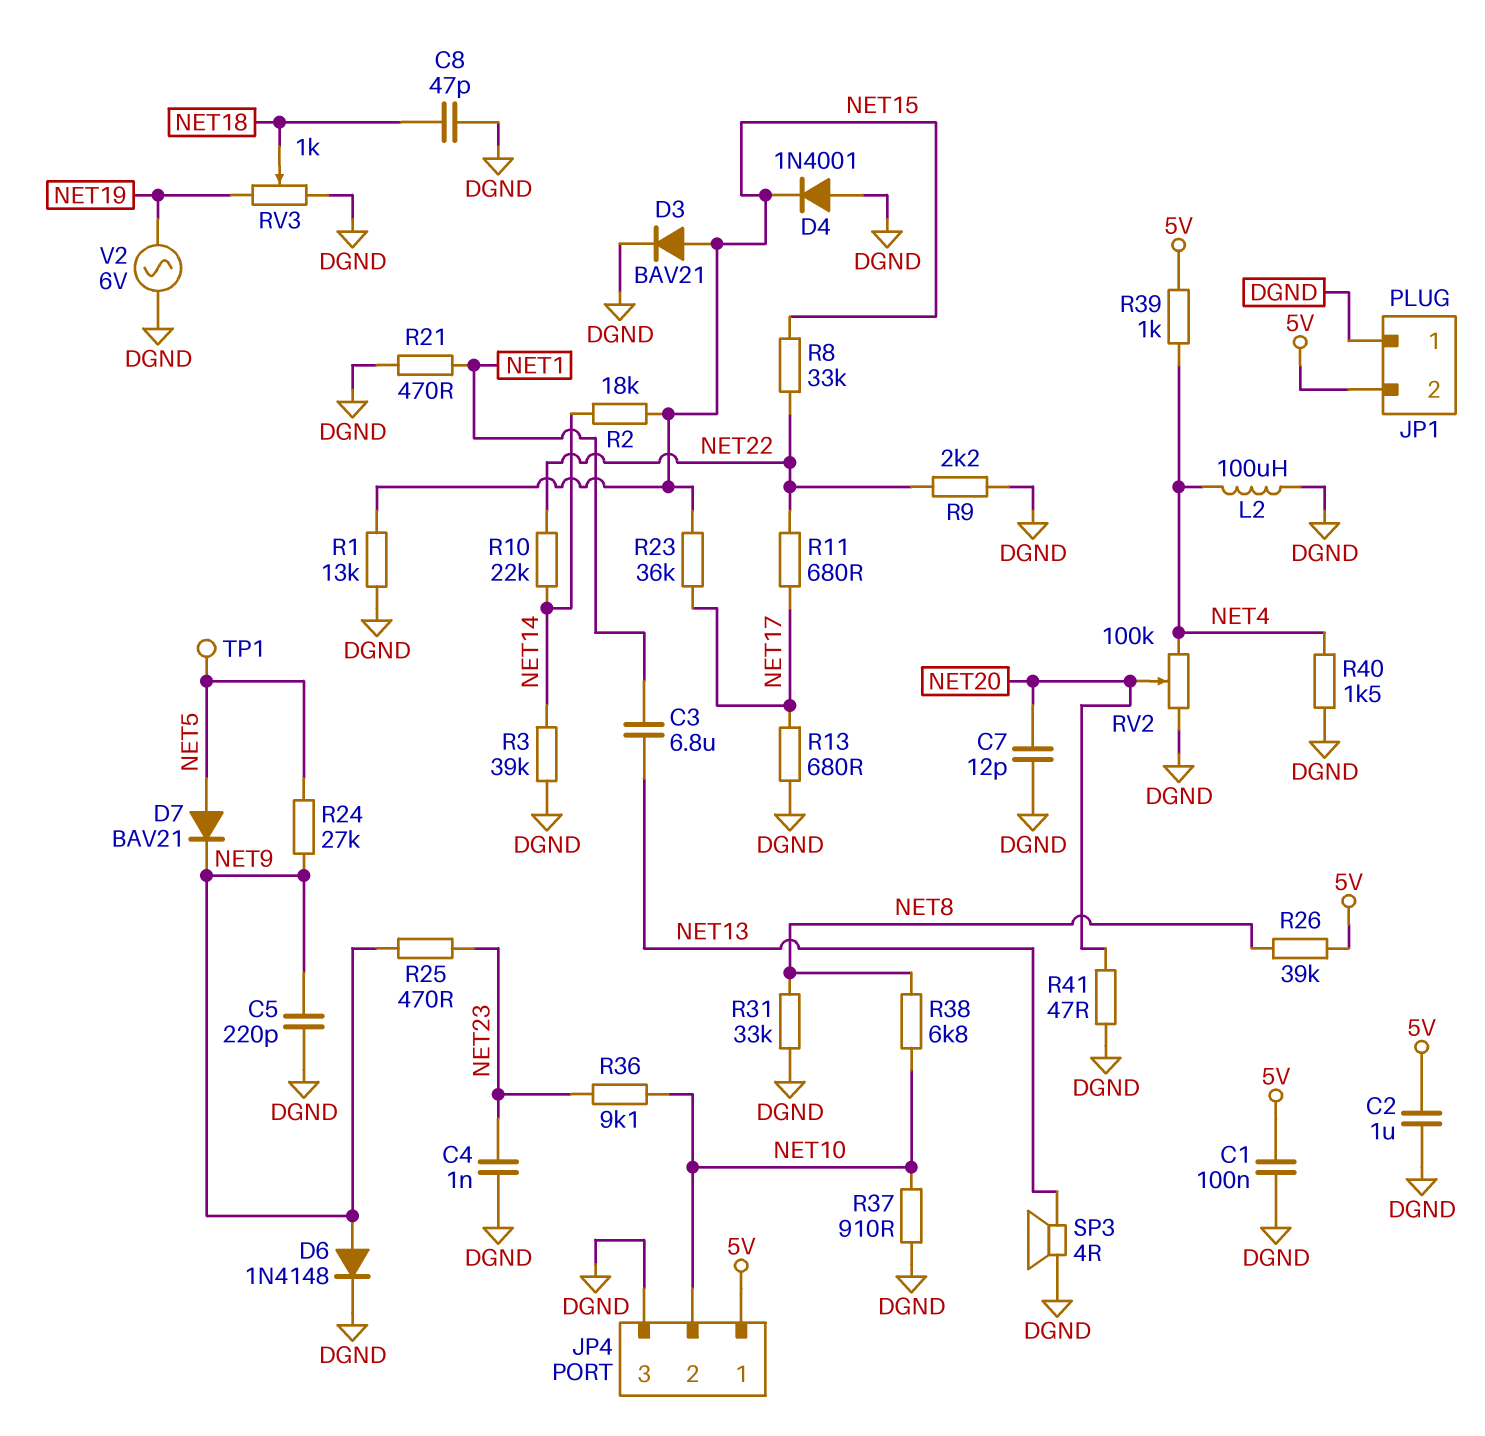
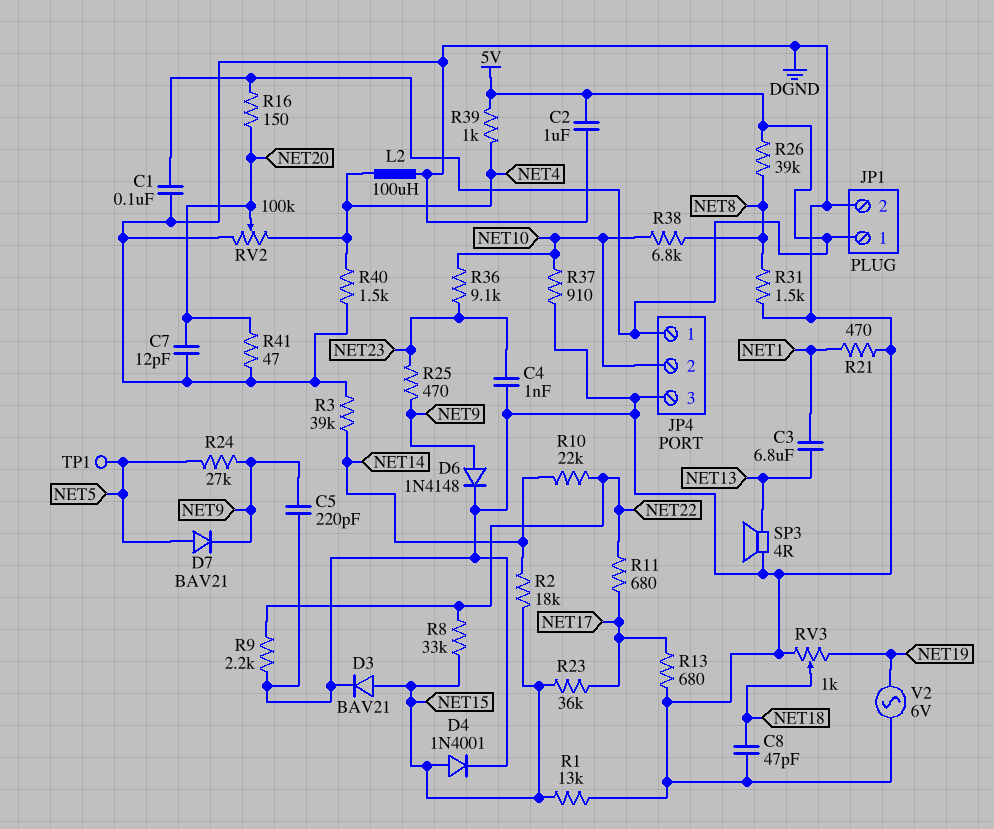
D4: diode 1N4001 (A DGND, K NET15) -> diode 1N4001 (A NET15, K DGND)
JP1 pin 1: DGND -> 5V
JP1 pin 2: 5V -> DGND
R16: none -> 150 (5V, NET20)
R31: 33k (DGND, NET8) -> 1.5k (DGND, NET8)

